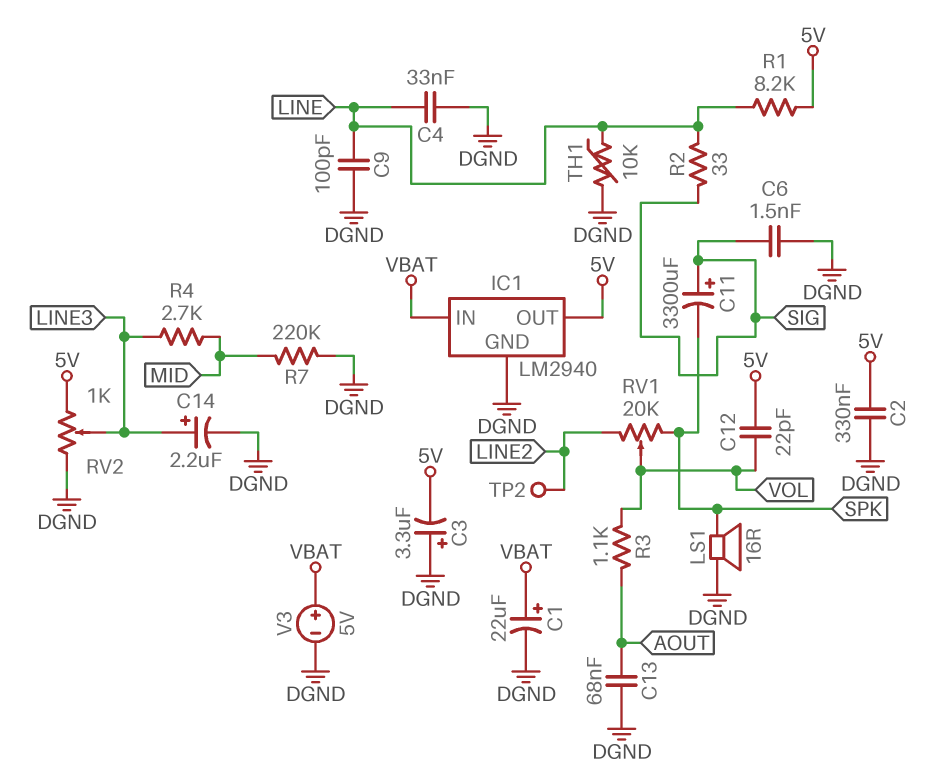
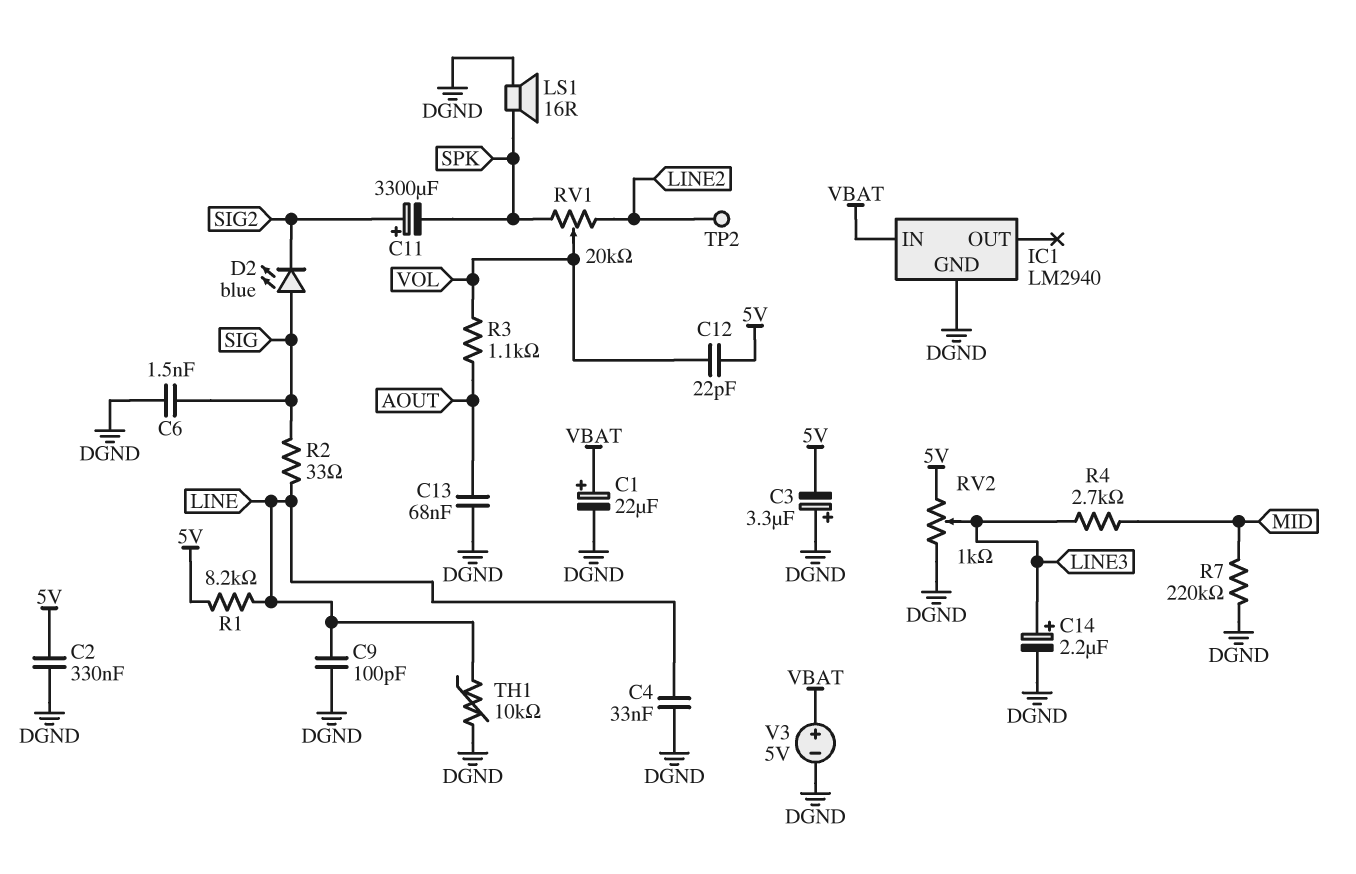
C11: 3300uF (plus SIG, minus SPK) -> 3300uF (plus SIG2, minus SPK)
D2: none -> LED blue (A SIG, K SIG2)
IC1 pin OUT: 5V -> none

